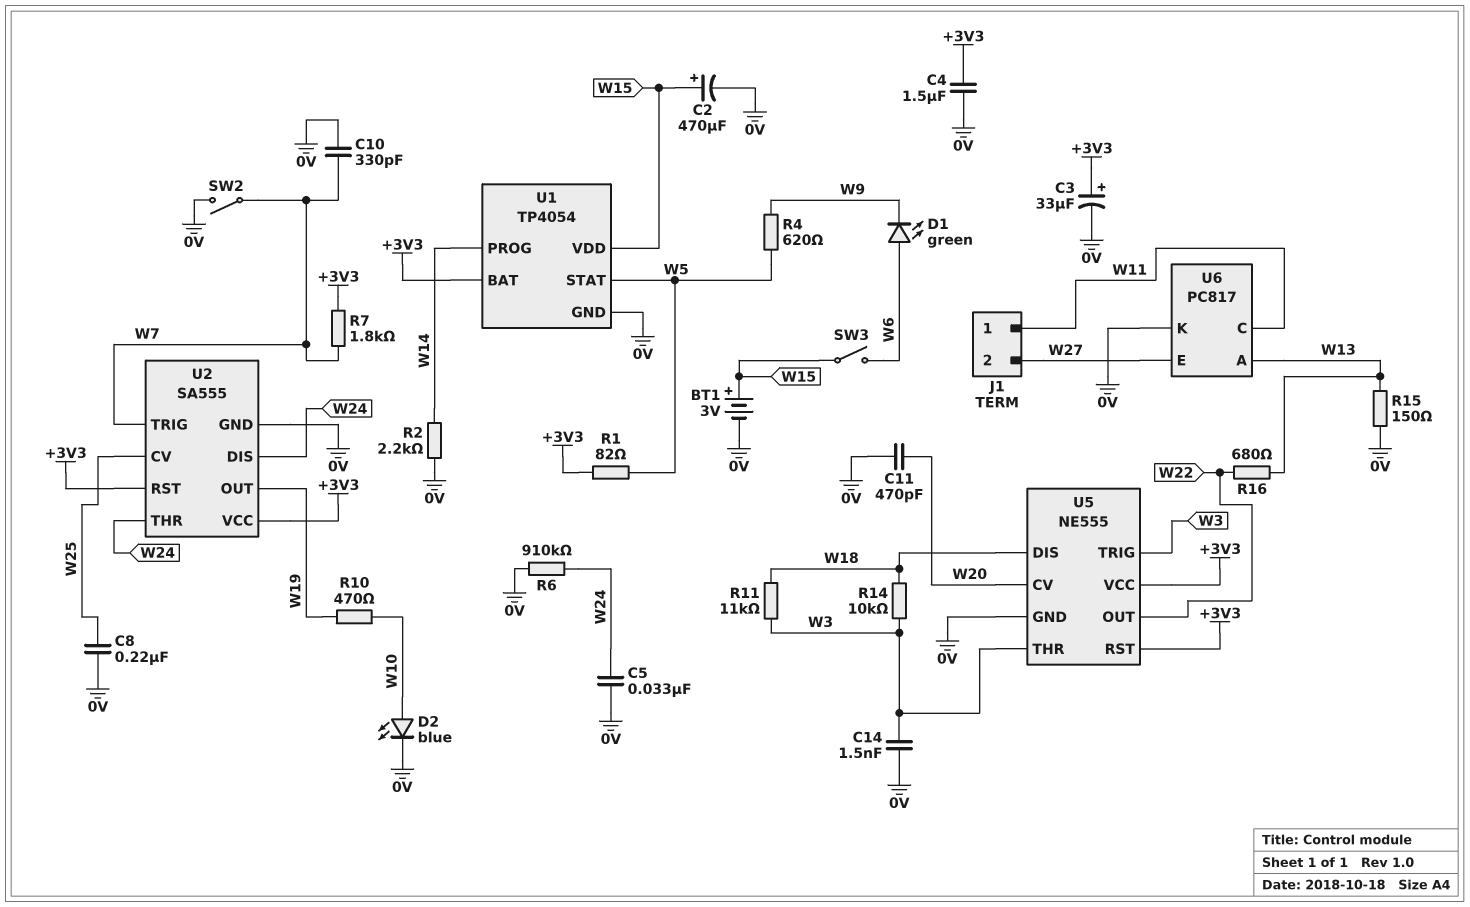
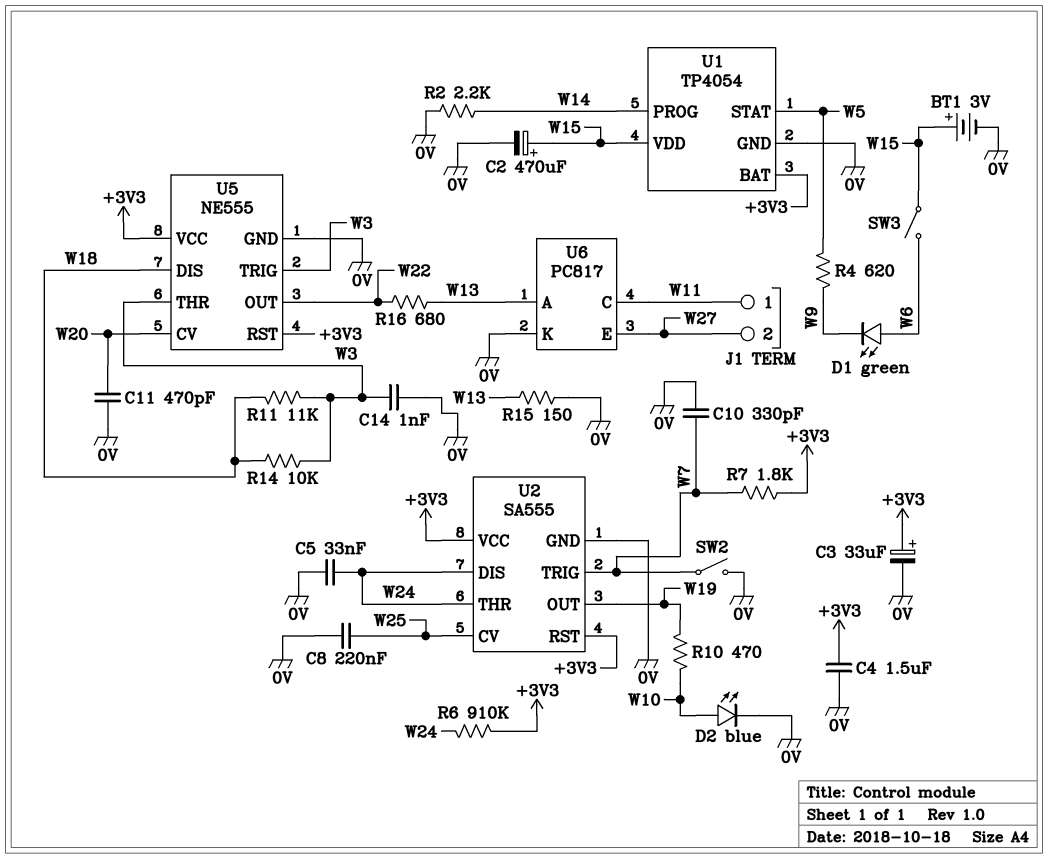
C14: 1.5nF (0V, W3) -> 1nF (0V, W3)
R1: 82 (+3V3, W5) -> none
R6: 910k (0V, W24) -> 910k (+3V3, W24)

